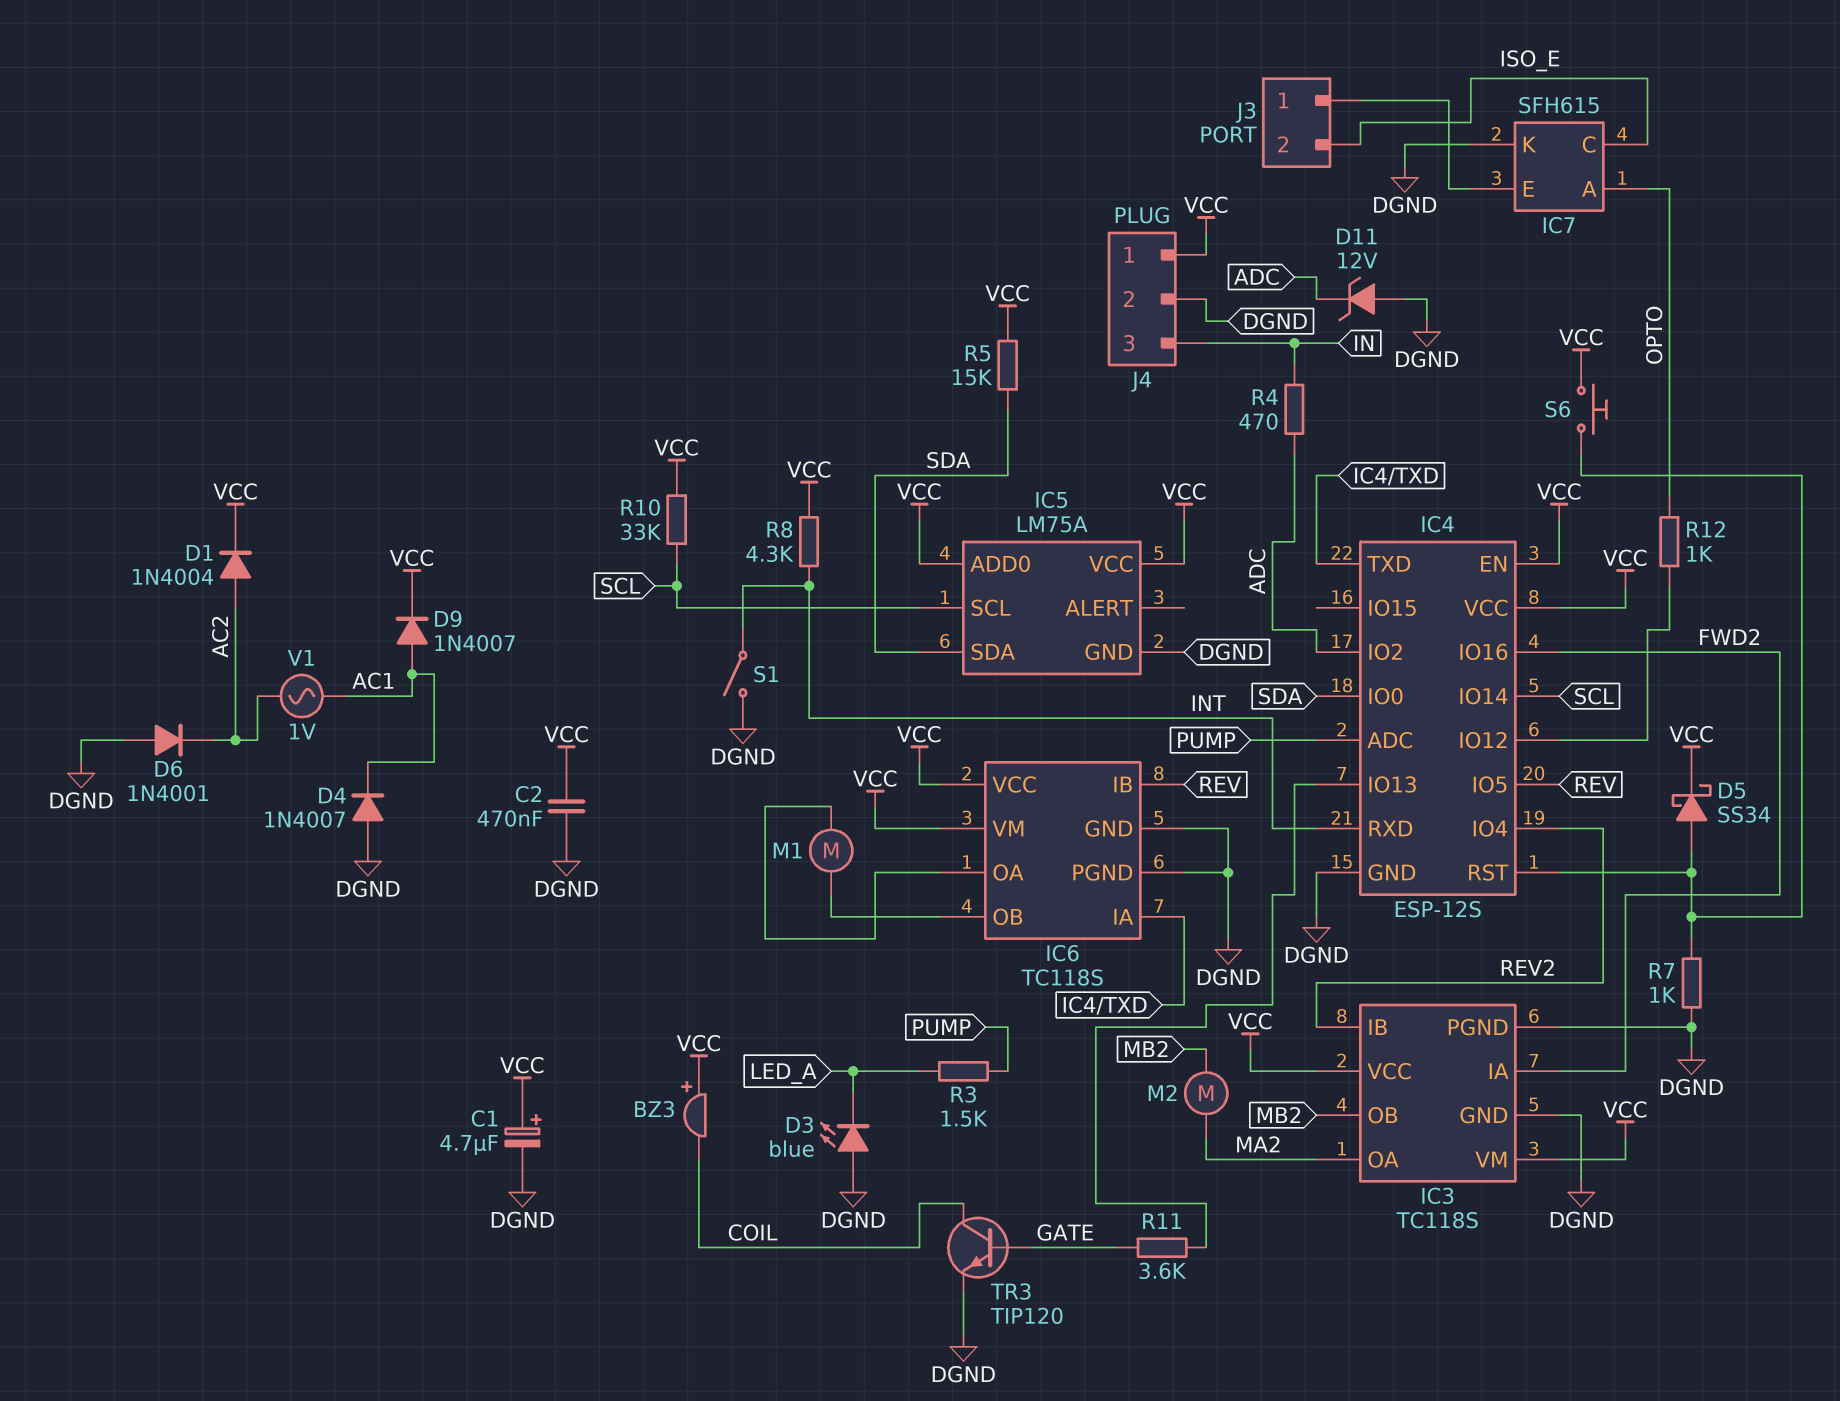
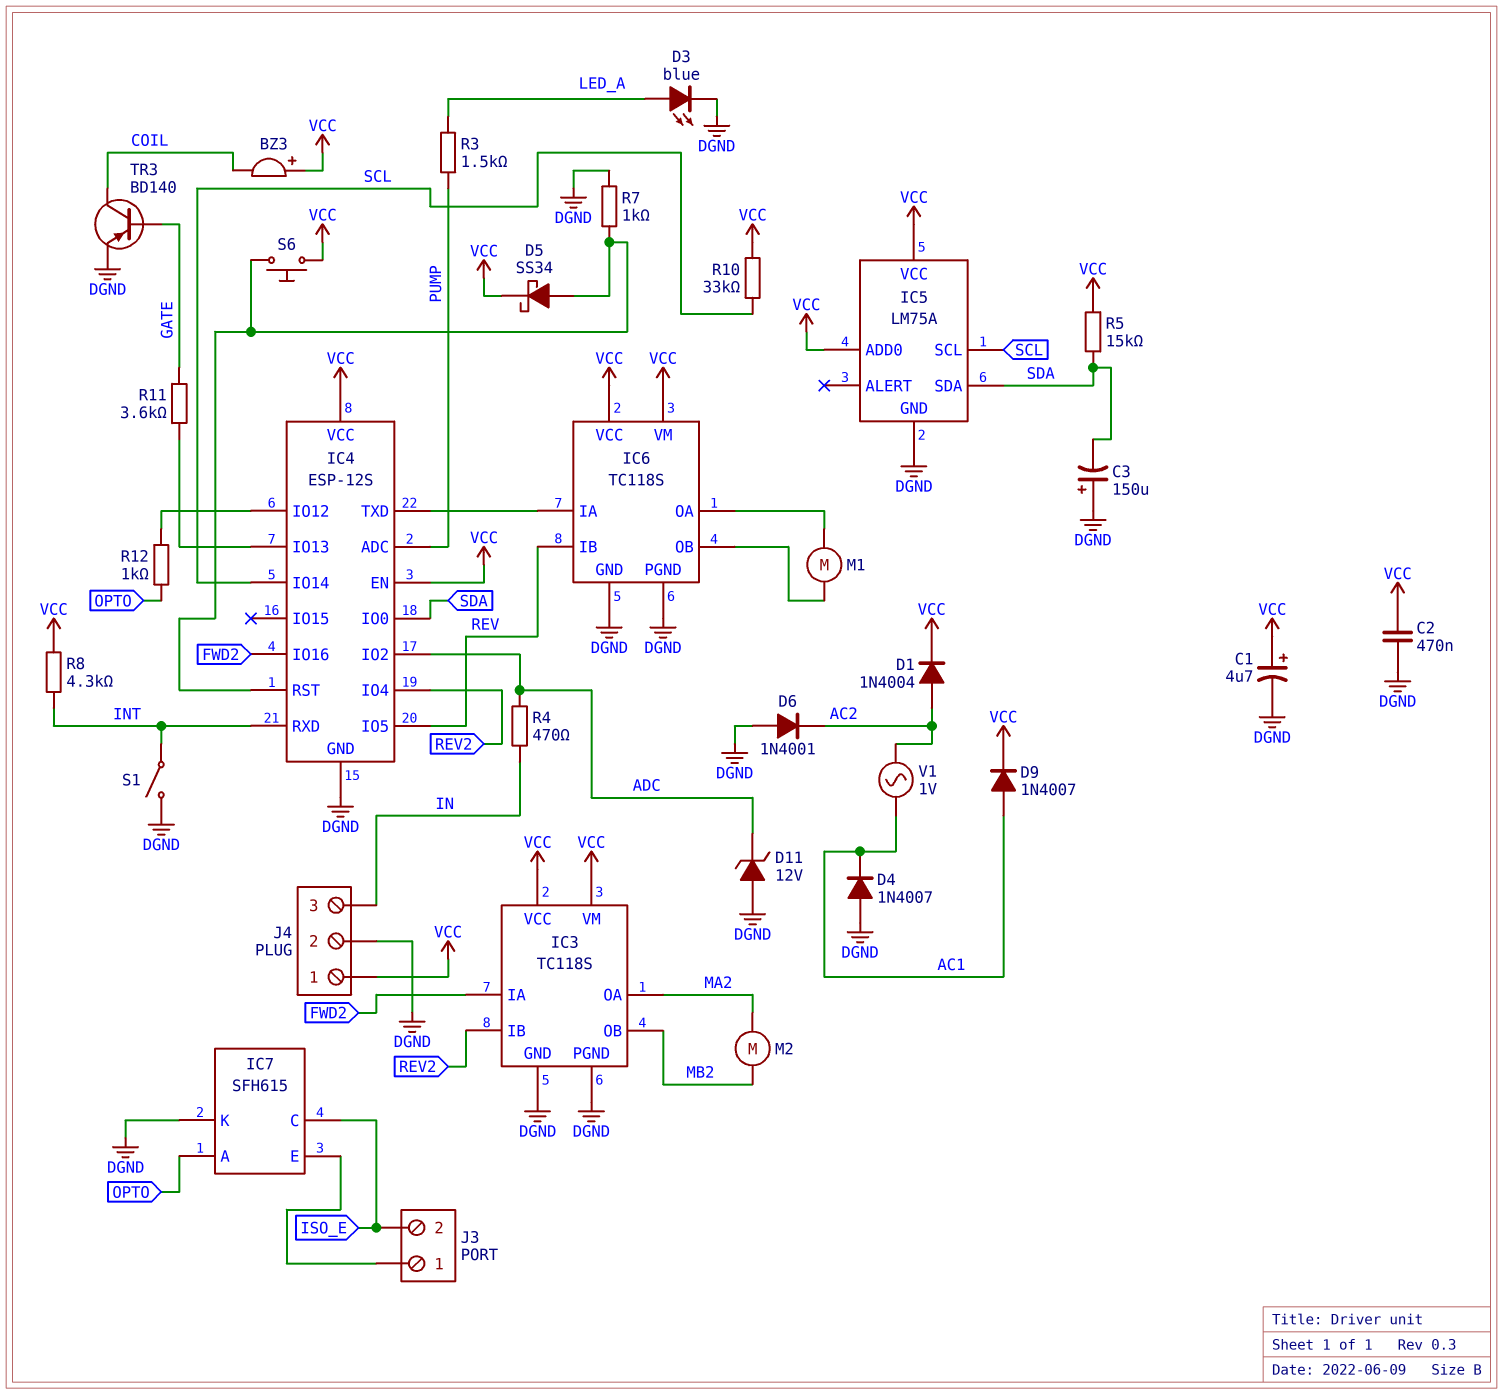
C3: none -> 150uF (plus DGND, minus SDA)
D3: LED blue (A DGND, K LED_A) -> LED blue (A LED_A, K DGND)
TR3: NPN TIP120 (B GATE, C COIL, E DGND) -> PNP BD140 (B GATE, C COIL, E DGND)

